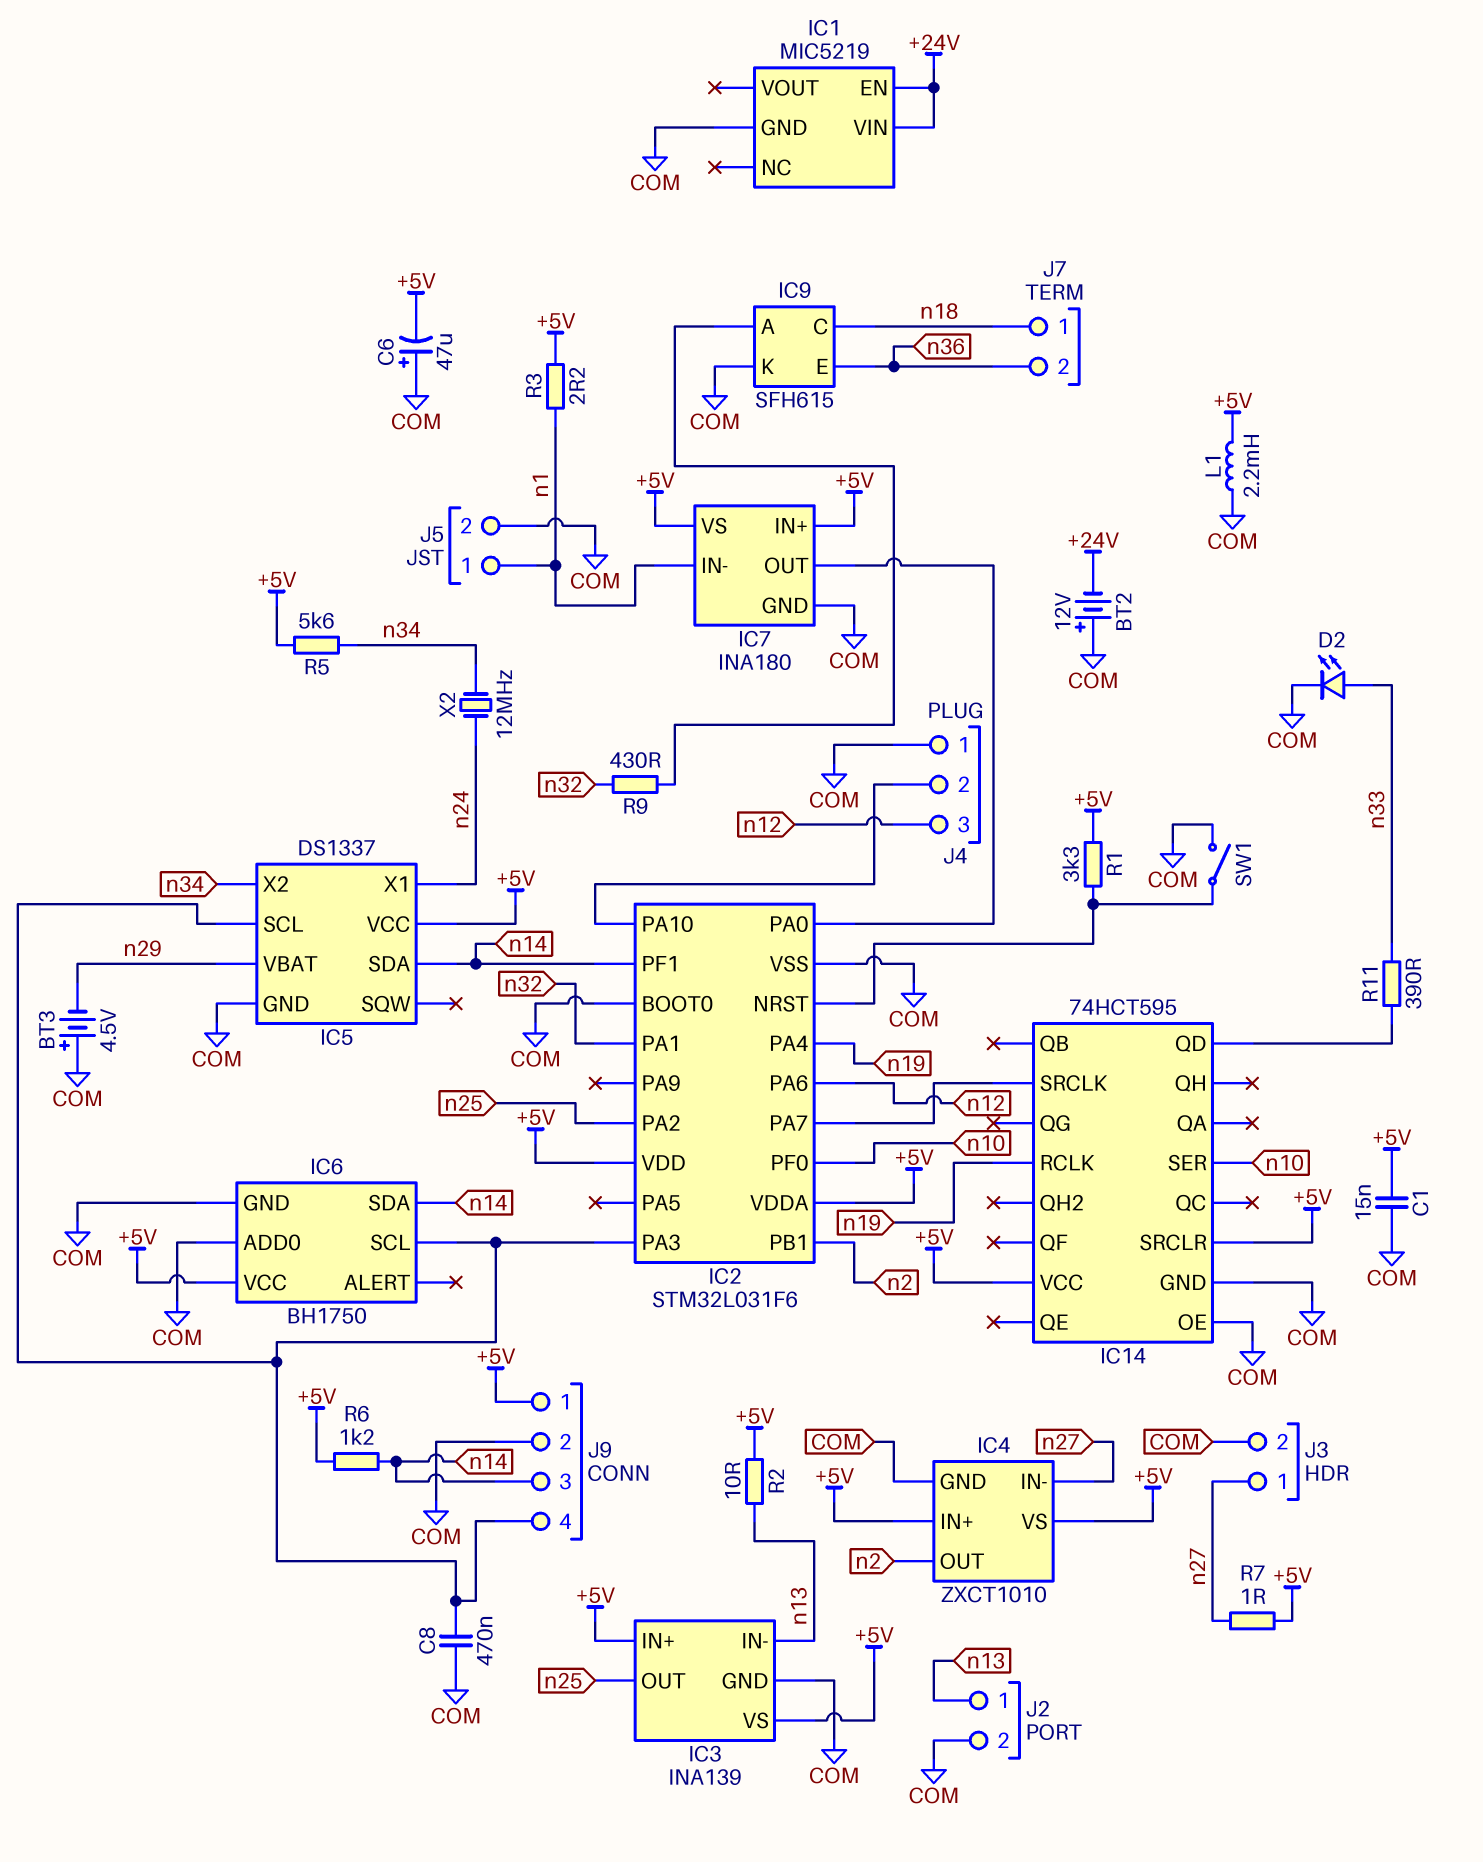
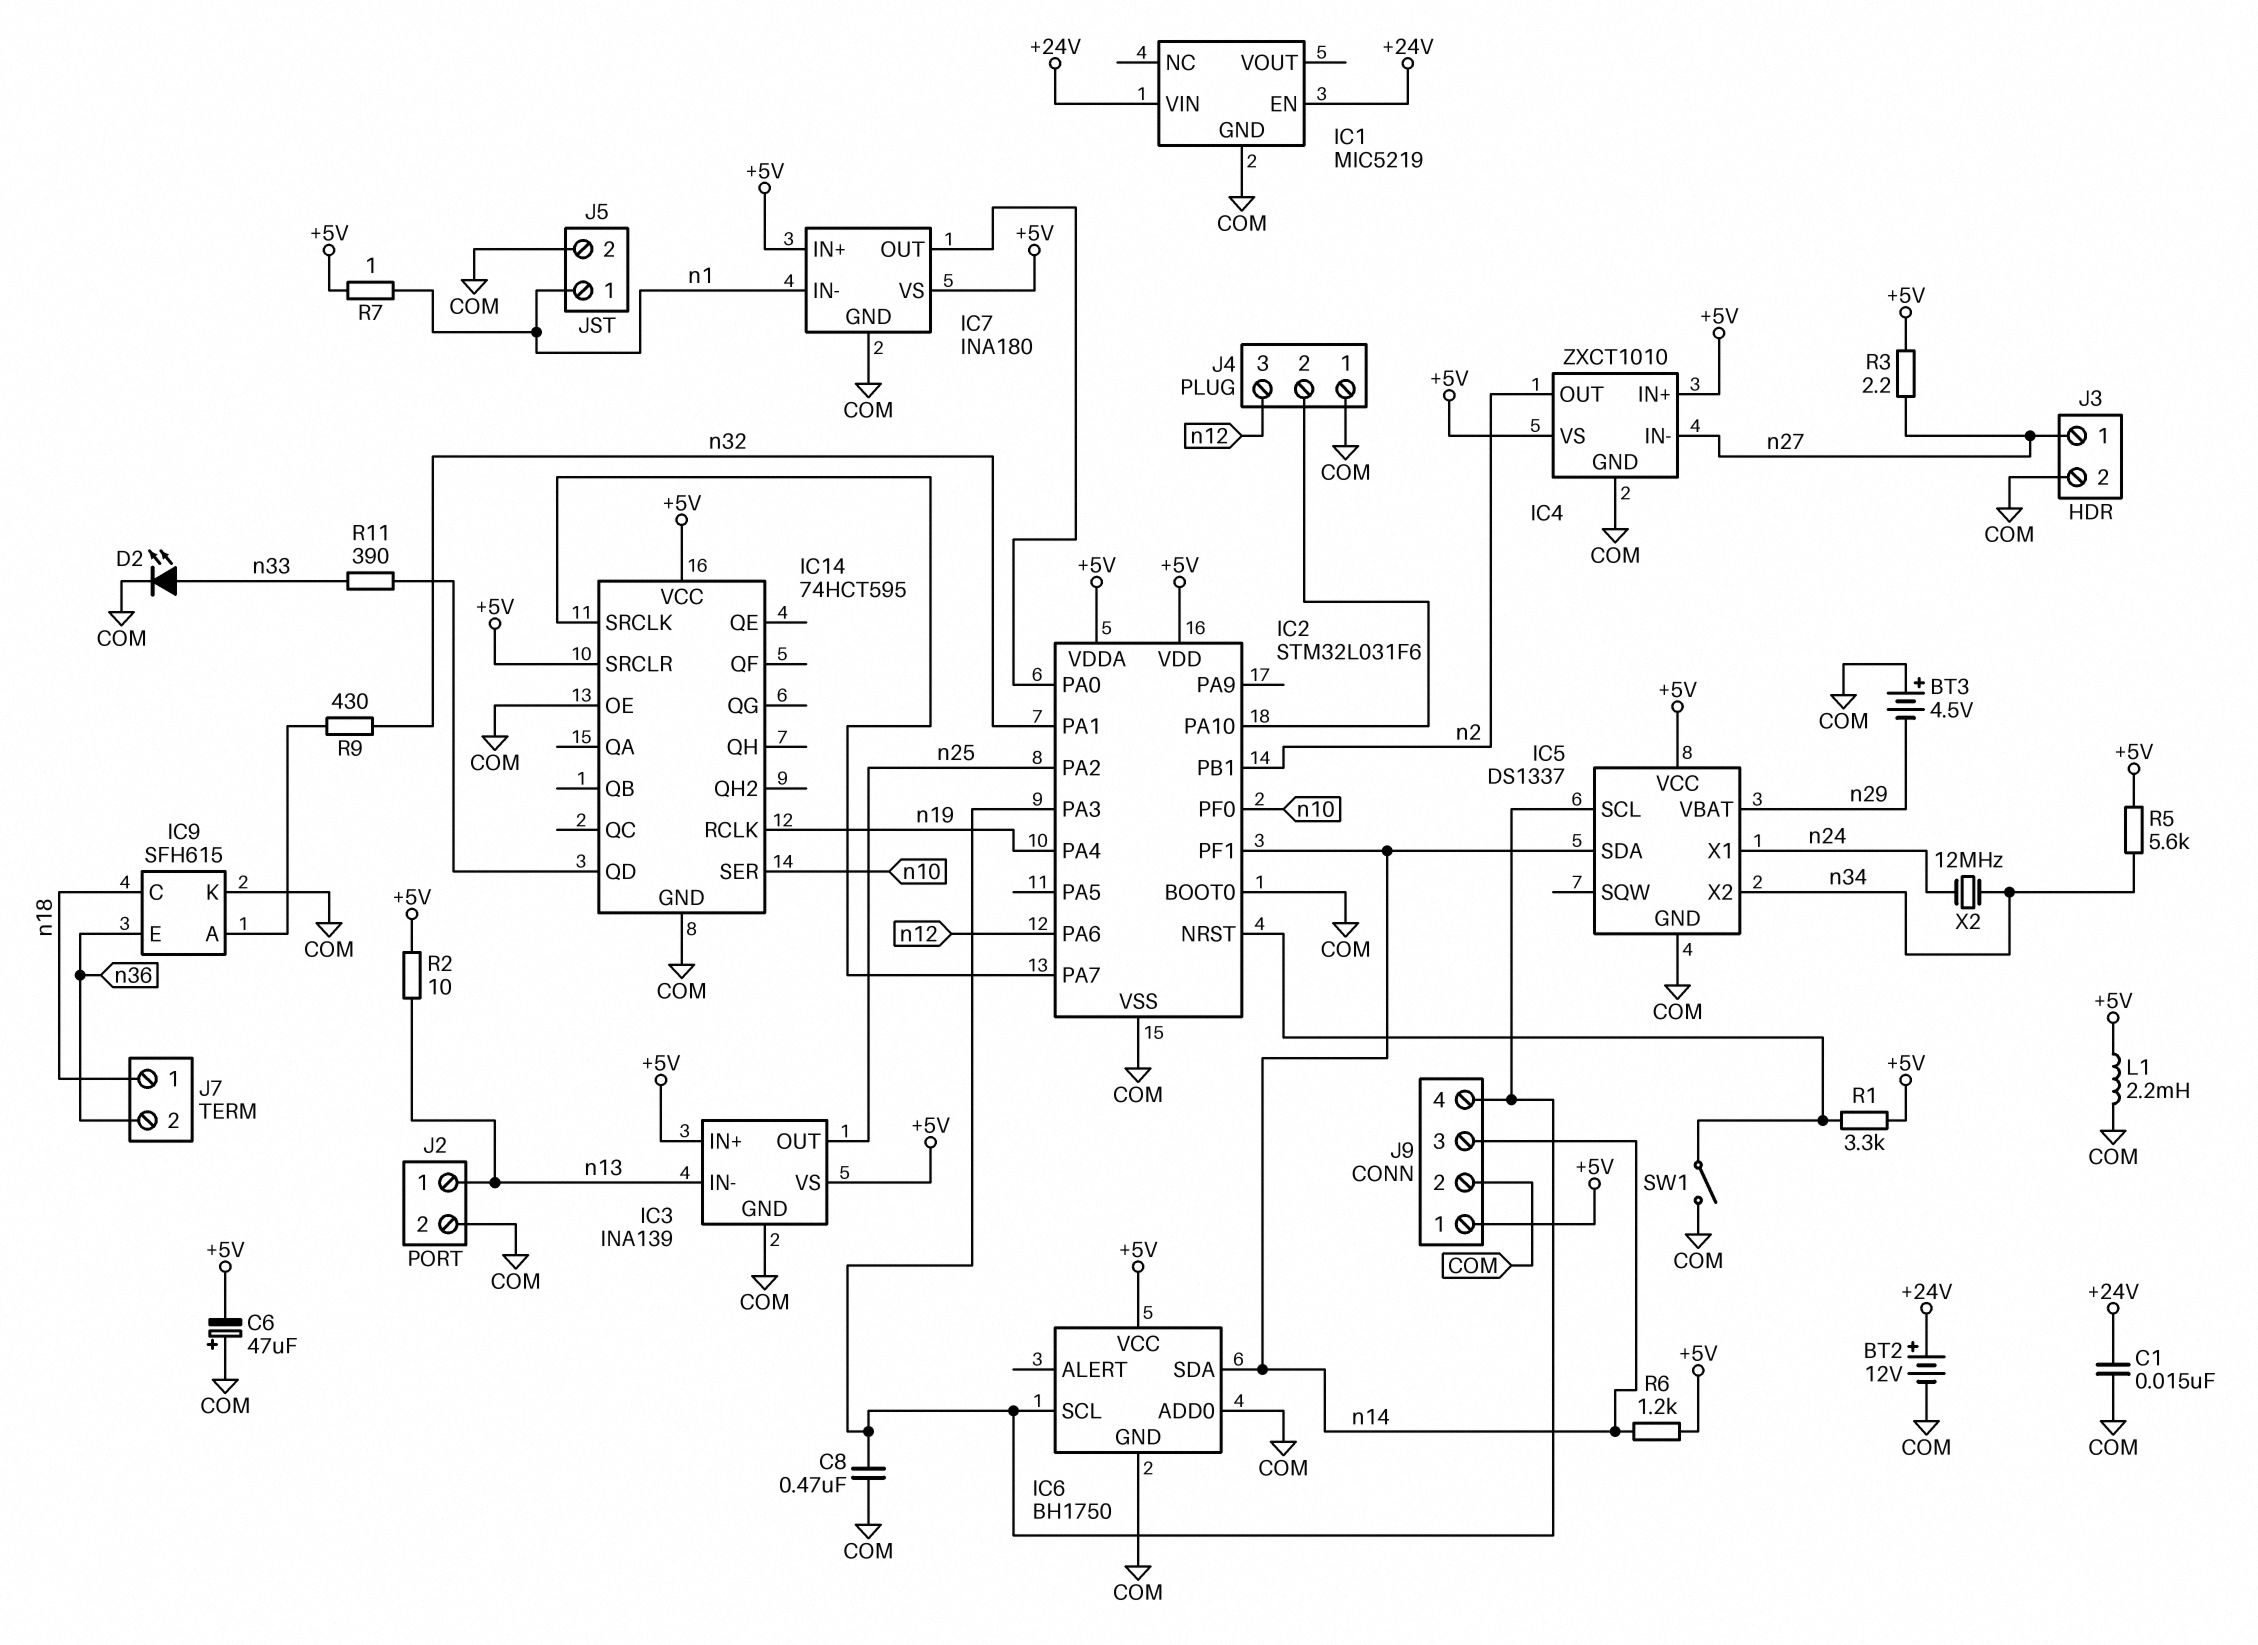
BT2: 12V (plus COM, minus +24V) -> 12V (plus +24V, minus COM)
C1: 15nF (+5V, COM) -> 15nF (+24V, COM)
R3: 2.2 (+5V, n1) -> 2.2 (+5V, n27)
R7: 1 (+5V, n27) -> 1 (+5V, n1)

